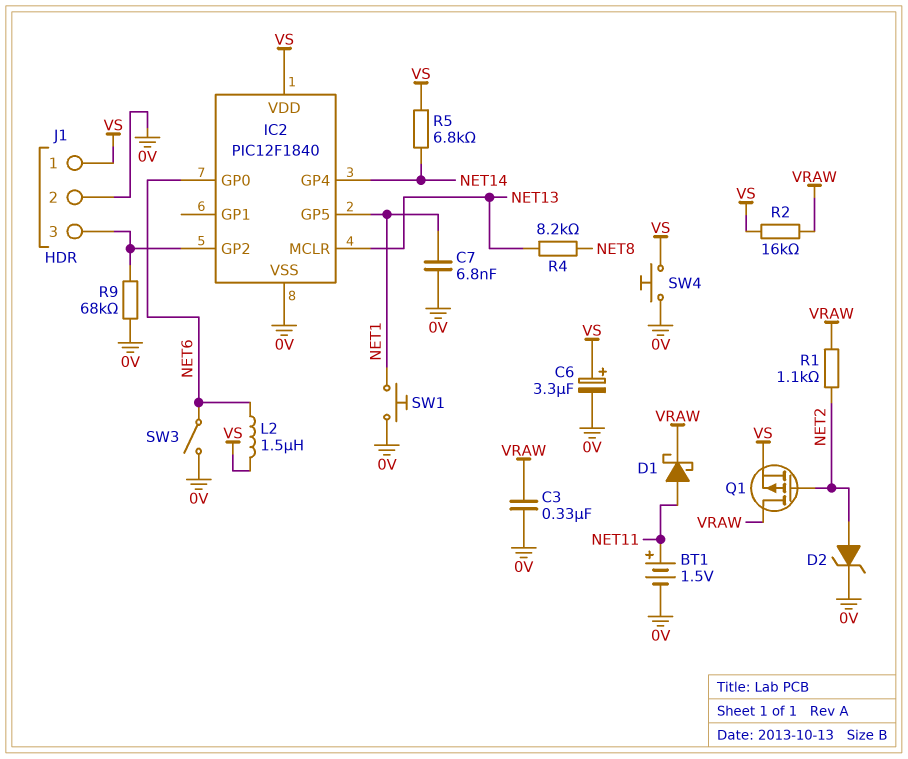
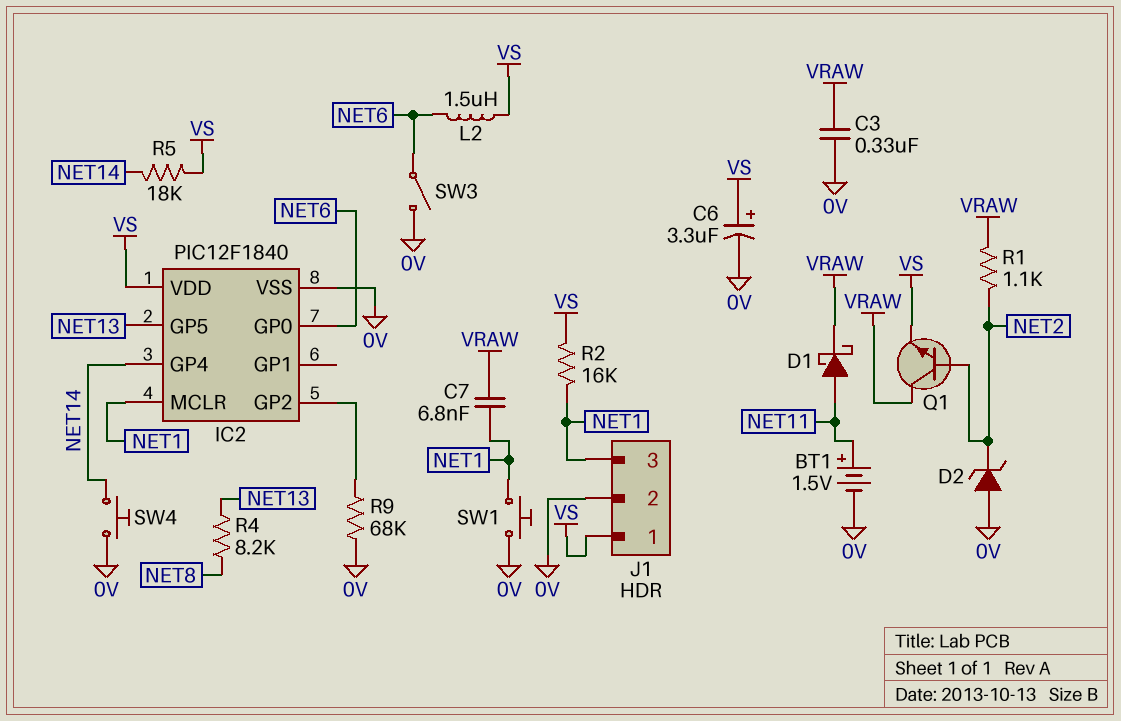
C7: 6.8nF (0V, NET1) -> 6.8nF (NET1, VRAW)
D2: zener (A NET2, K 0V) -> zener (A 0V, K NET2)
IC2 pin GP5: NET1 -> NET13
IC2 pin MCLR: NET13 -> NET1
J1 pin 3: IC2/GP2 -> NET1
Q1: PMOS (G NET2, D VRAW, S VS) -> NPN (B NET2, C VRAW, E VS)
R2: 16k (VRAW, VS) -> 16k (NET1, VS)
R5: 6.8k (NET14, VS) -> 18k (NET14, VS)
SW4: button (0V, VS) -> button (0V, NET14)

